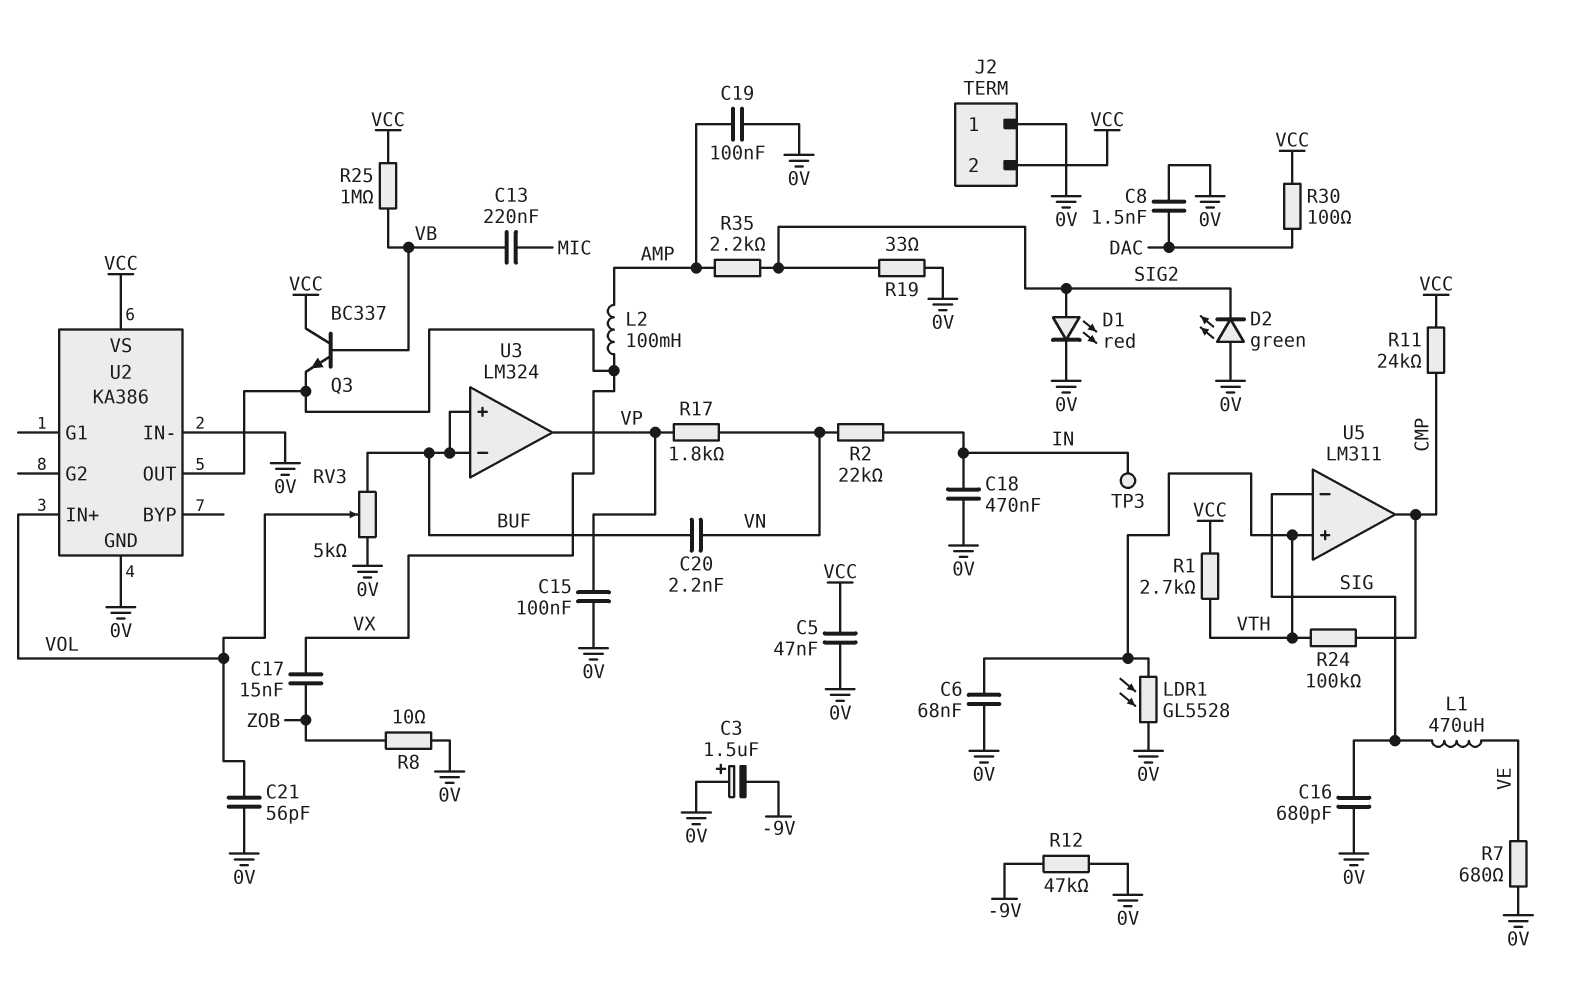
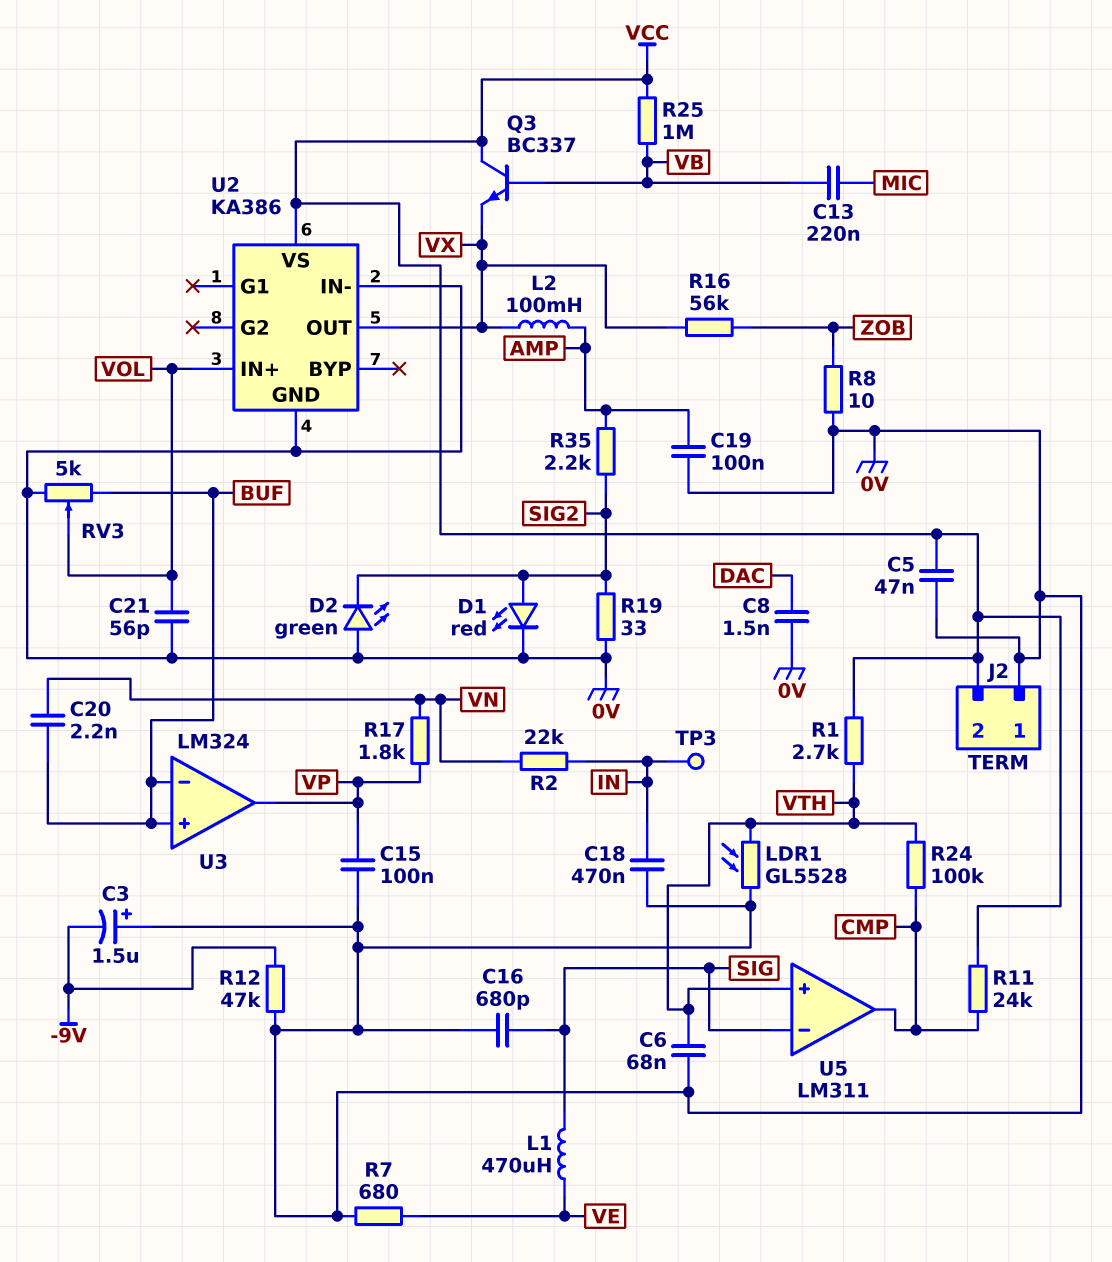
C17: 15nF (VX, ZOB) -> none
R16: none -> 56k (VX, ZOB)
R30: 100 (DAC, VCC) -> none

